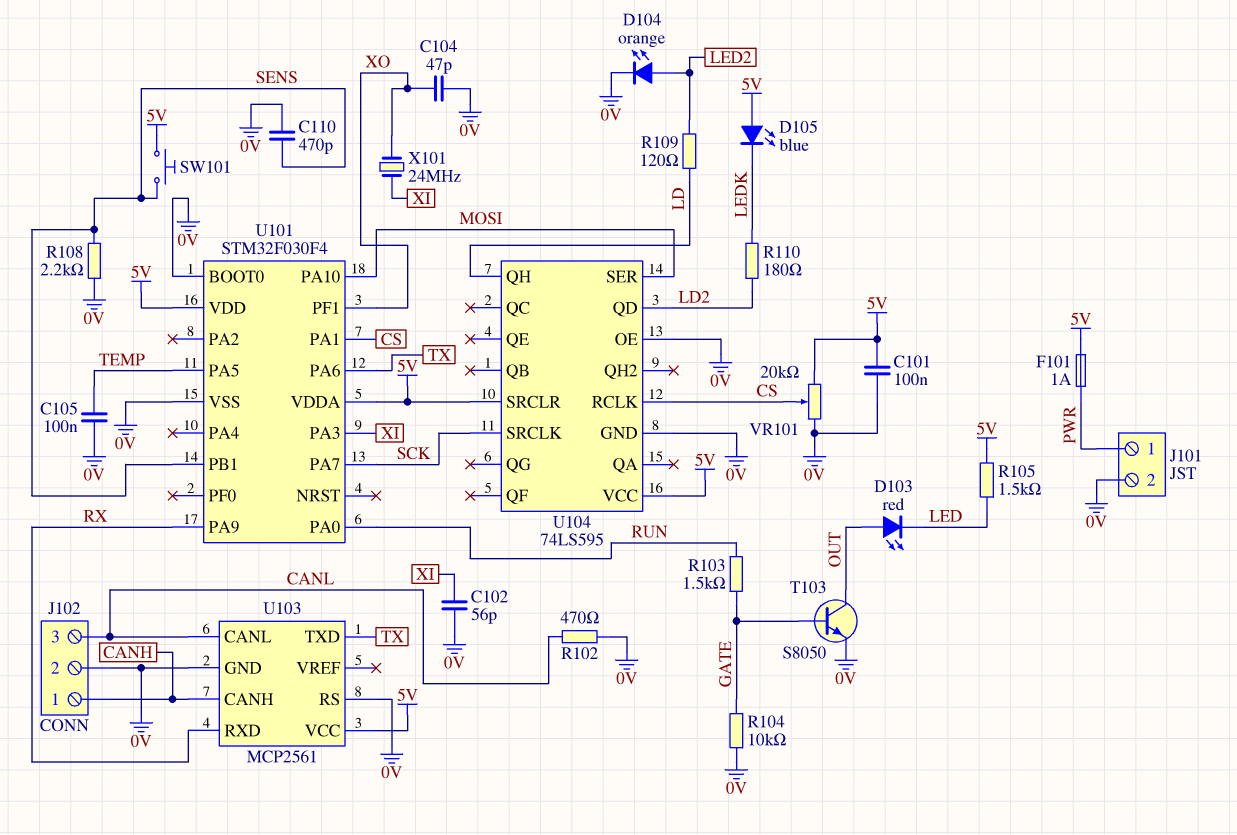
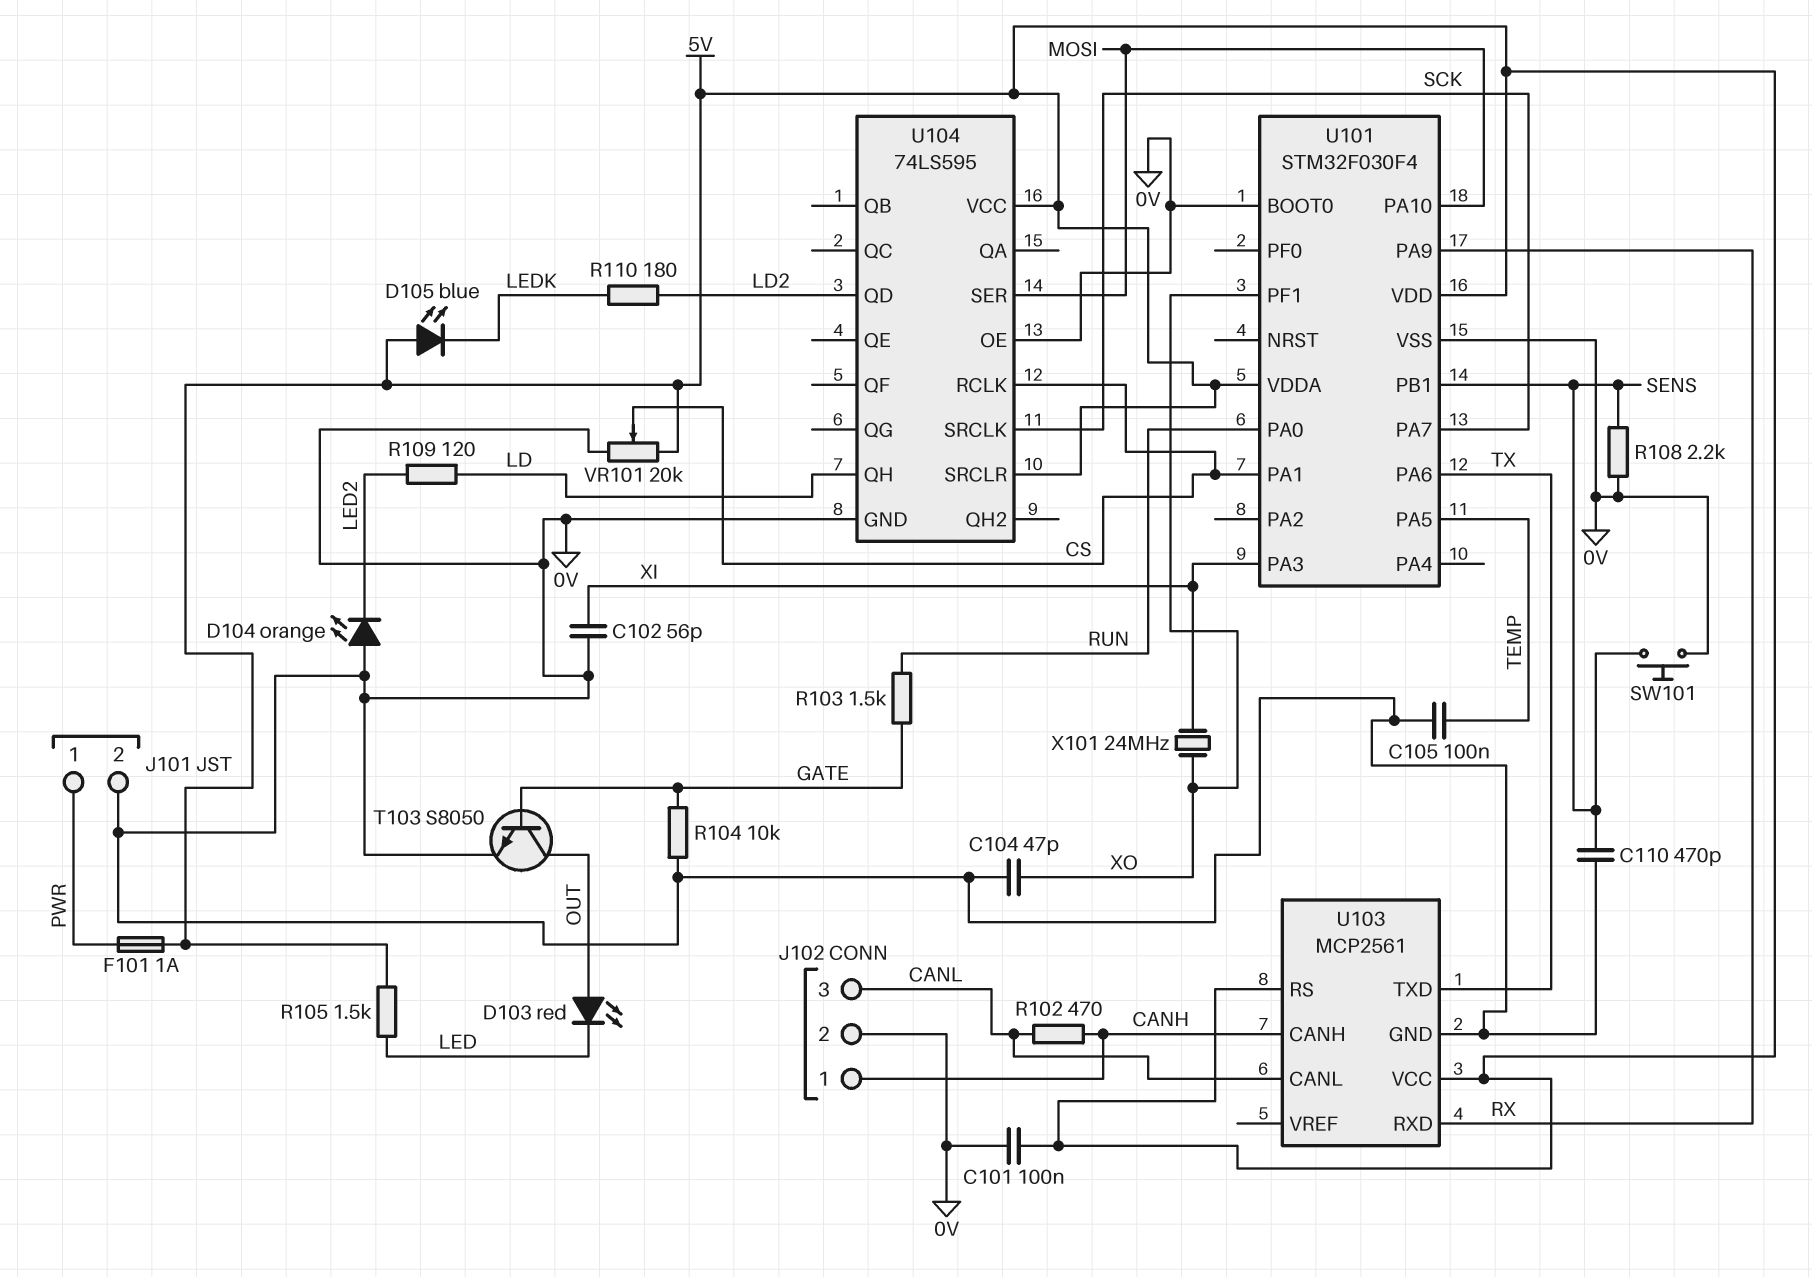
D104: LED orange (A LED2, K 0V) -> LED orange (A 0V, K LED2)
R102: 470 (0V, CANL) -> 470 (CANH, CANL)
SW101: button (5V, SENS) -> button (0V, SENS)
U103 pin RS: 0V -> 5V

